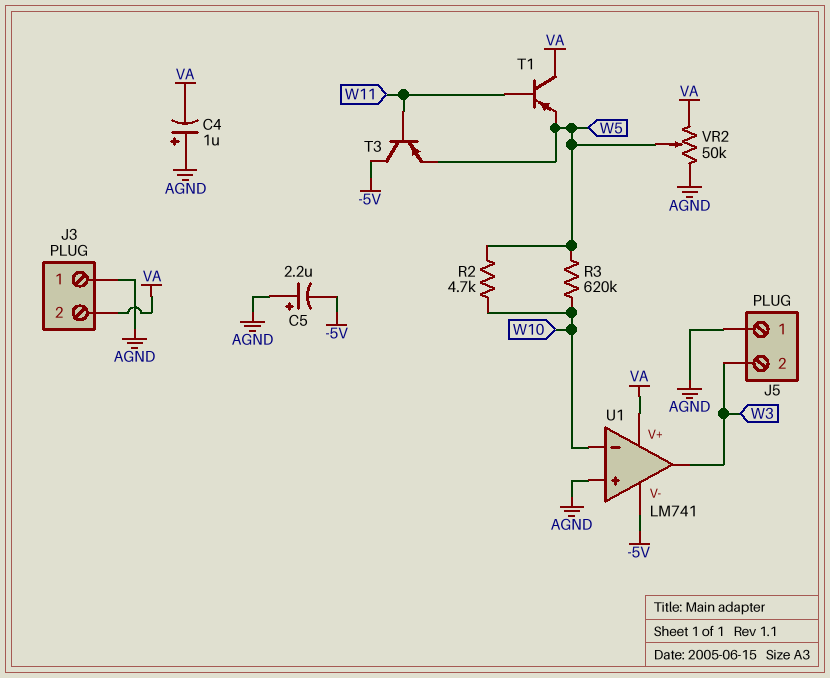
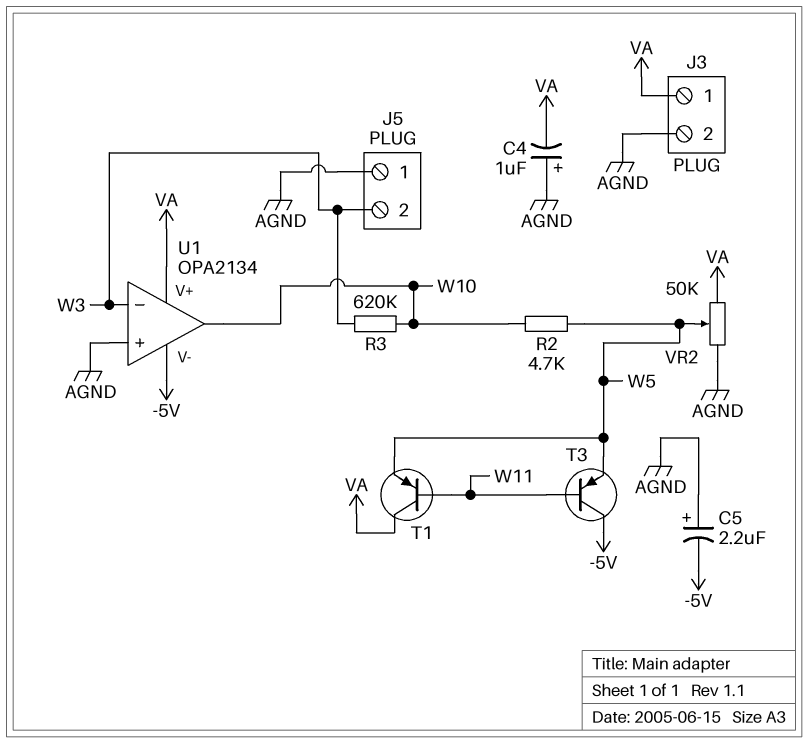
J3 pin 1: AGND -> VA
J3 pin 2: VA -> AGND
R3: 620k (W5, W10) -> 620k (W3, W10)
U1: LM741 -> OPA2134
U1 pin in-: W10 -> W3
U1 pin out: W3 -> W10

